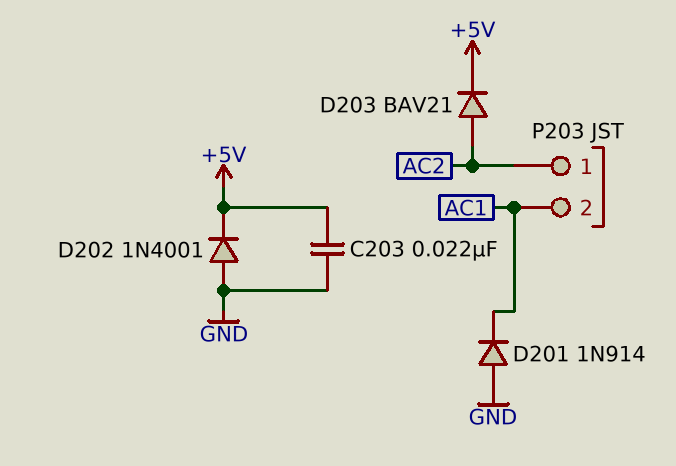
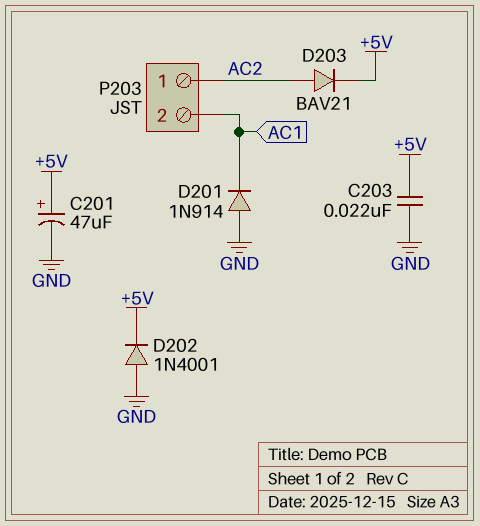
C201: none -> 47uF (plus +5V, minus GND)

